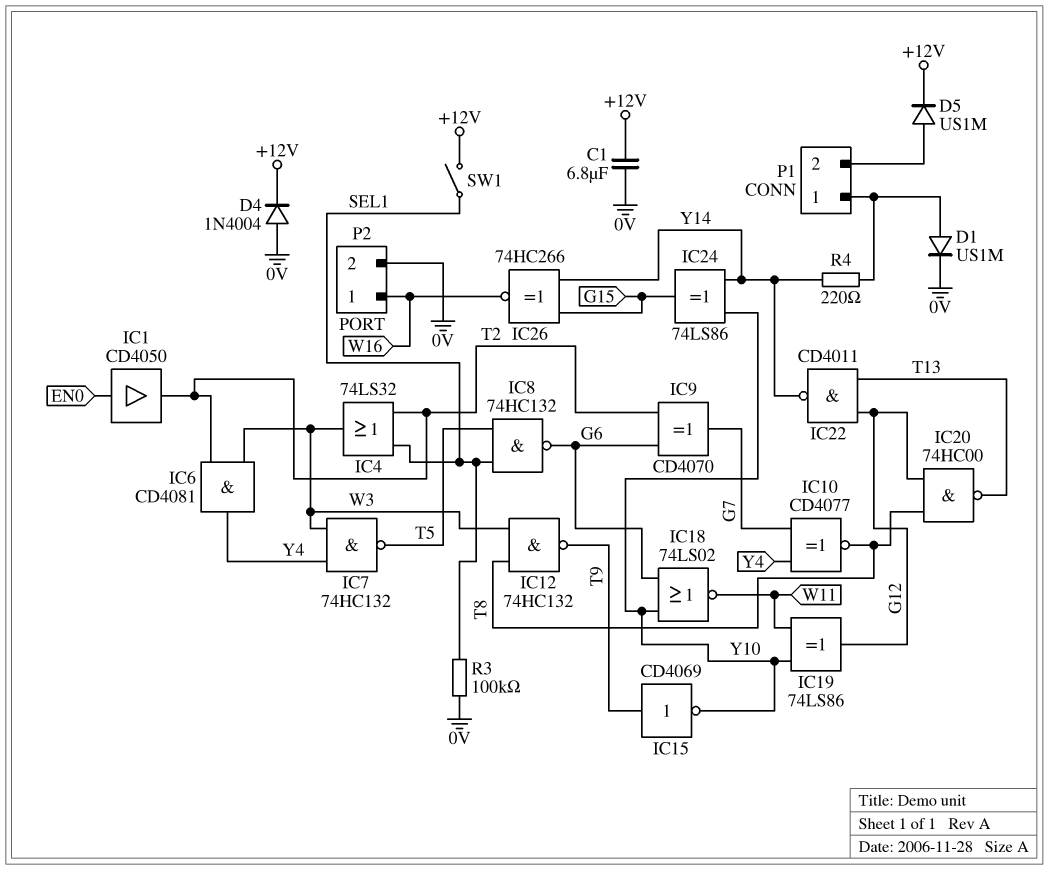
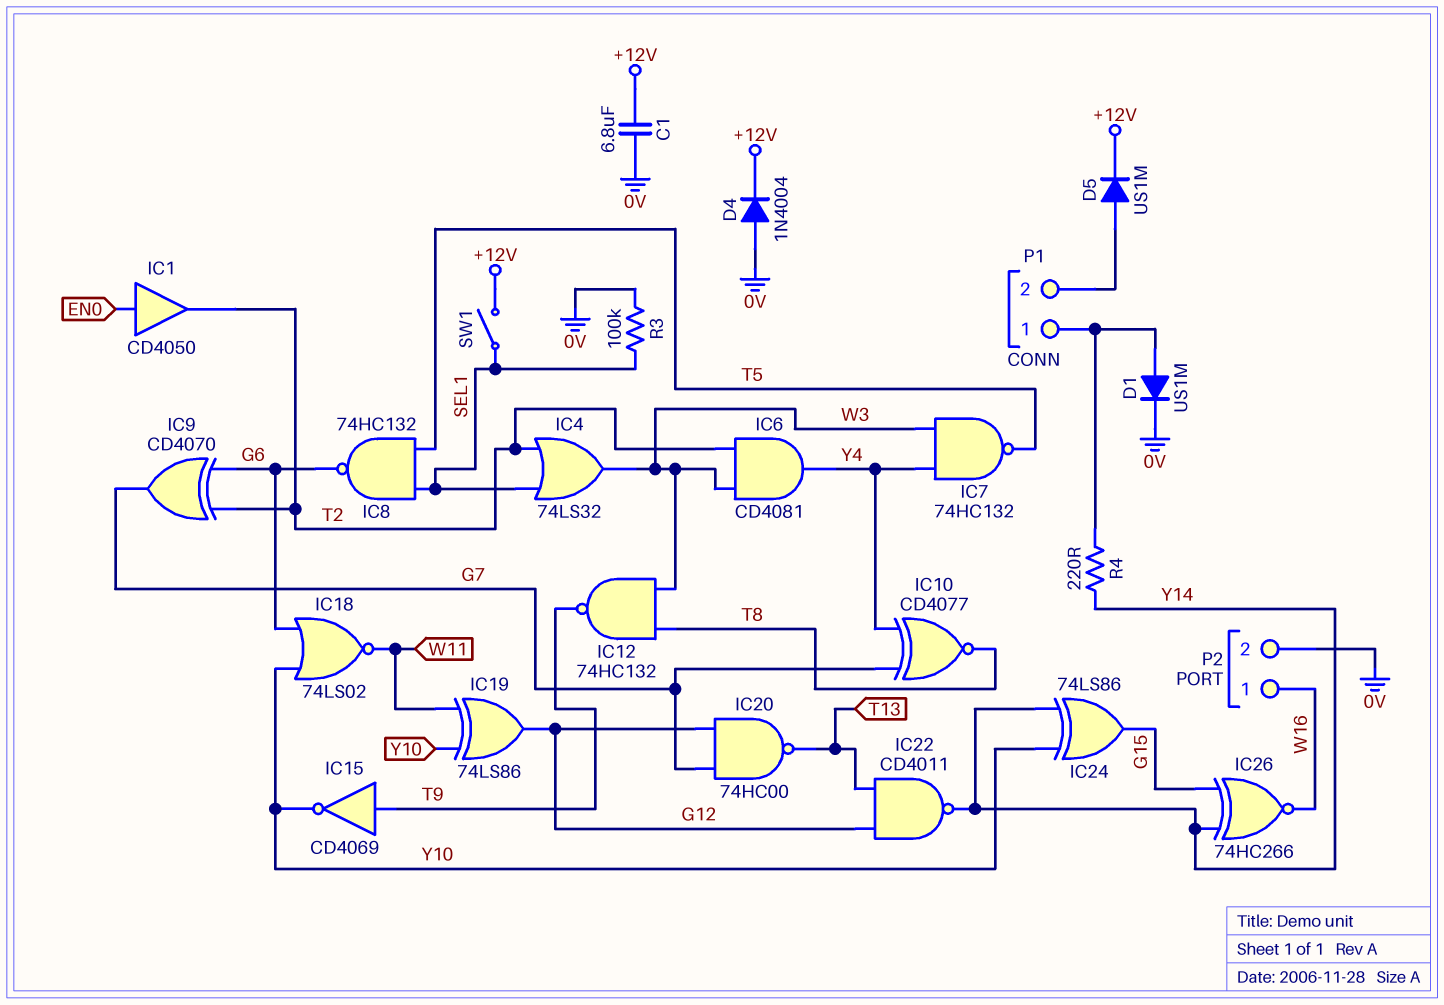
IC20: NAND 74HC00 (in G12, in T8, out T13) -> NAND 74HC00 (in G7, in G12, out T13)

